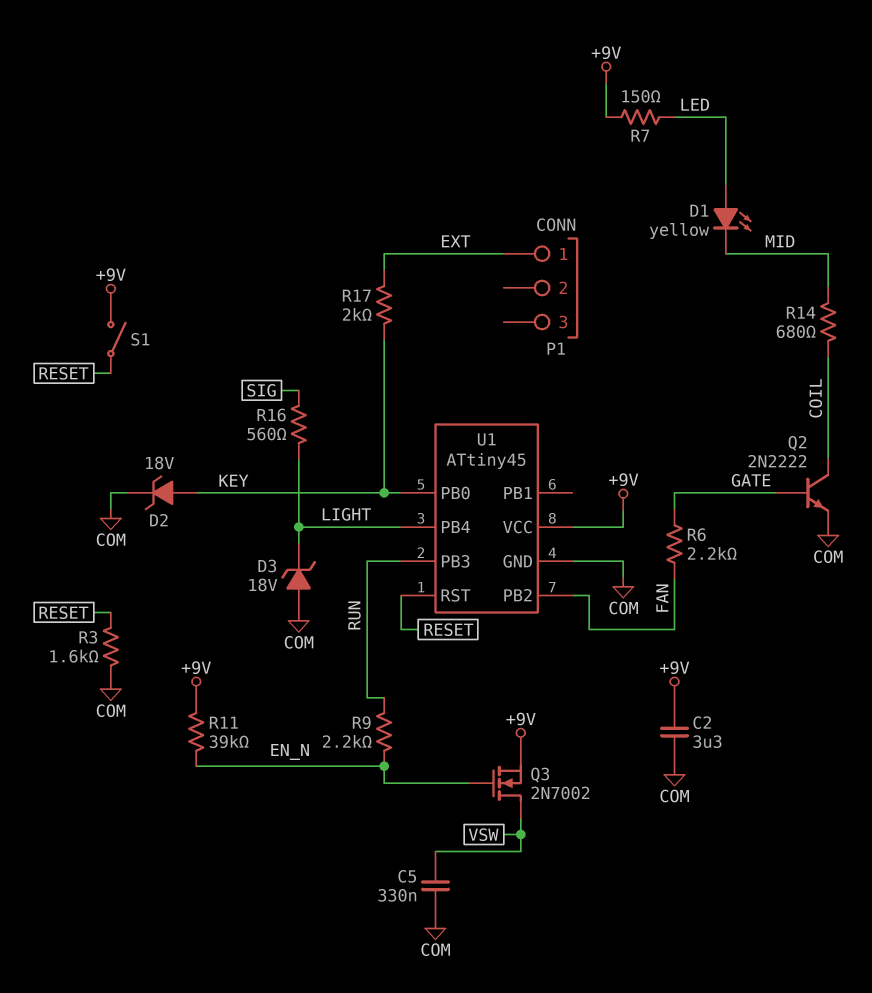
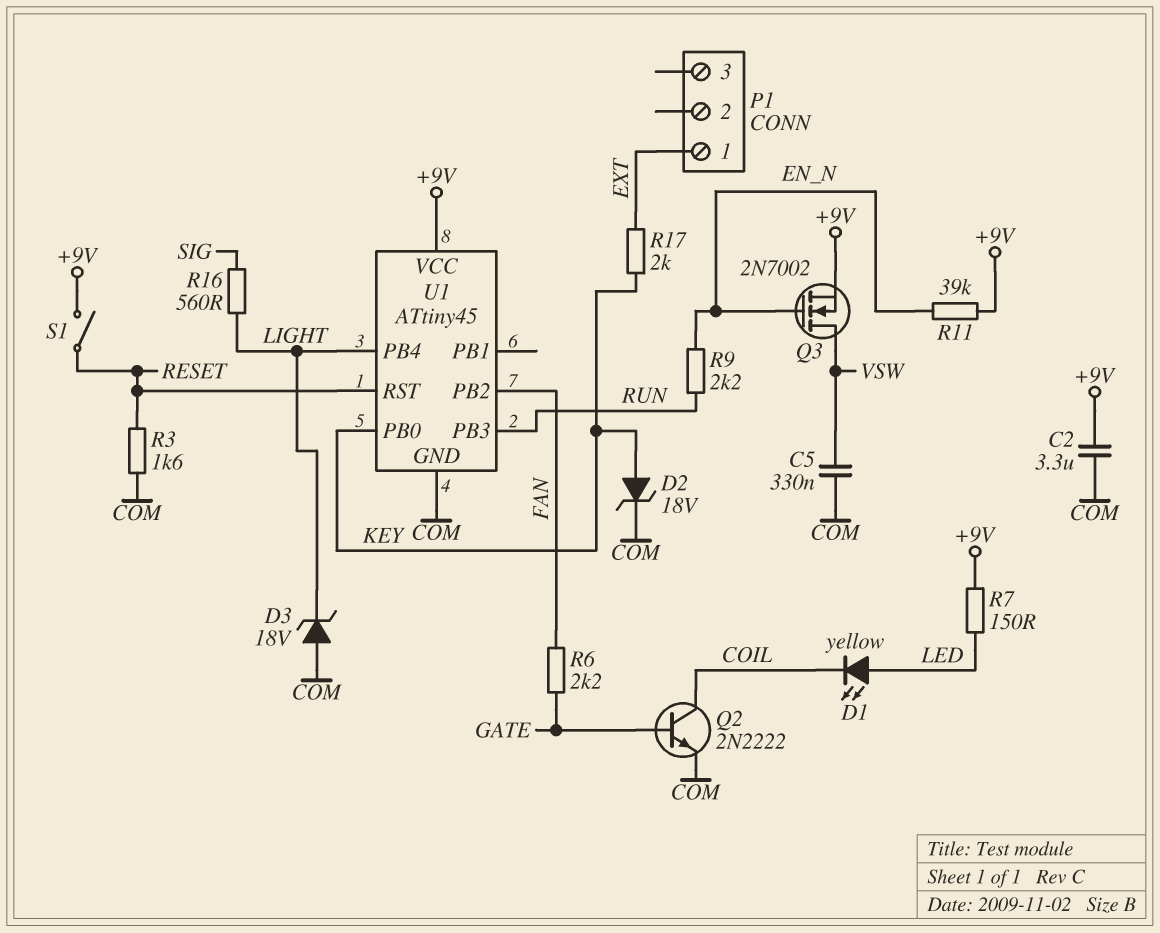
D1: LED yellow (A LED, K MID) -> LED yellow (A LED, K COIL)
R14: 680 (COIL, MID) -> none

